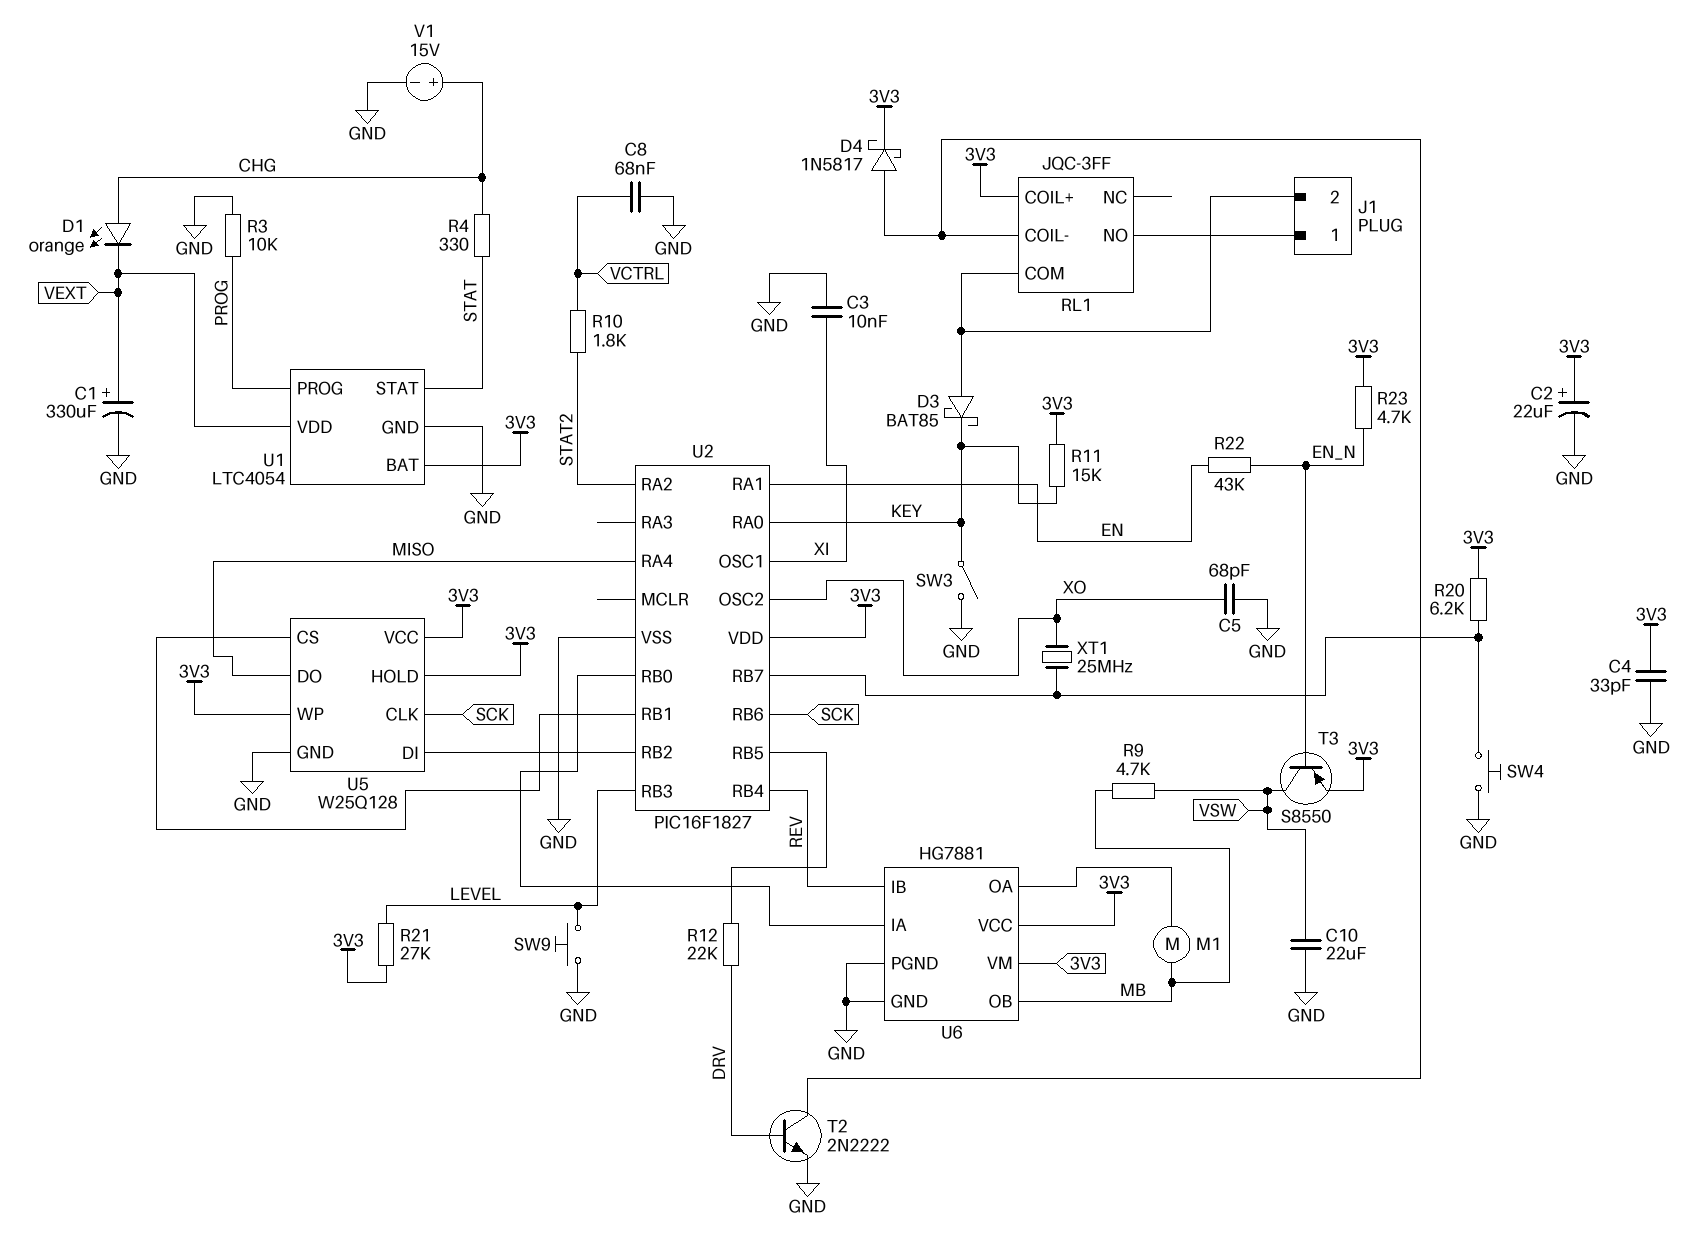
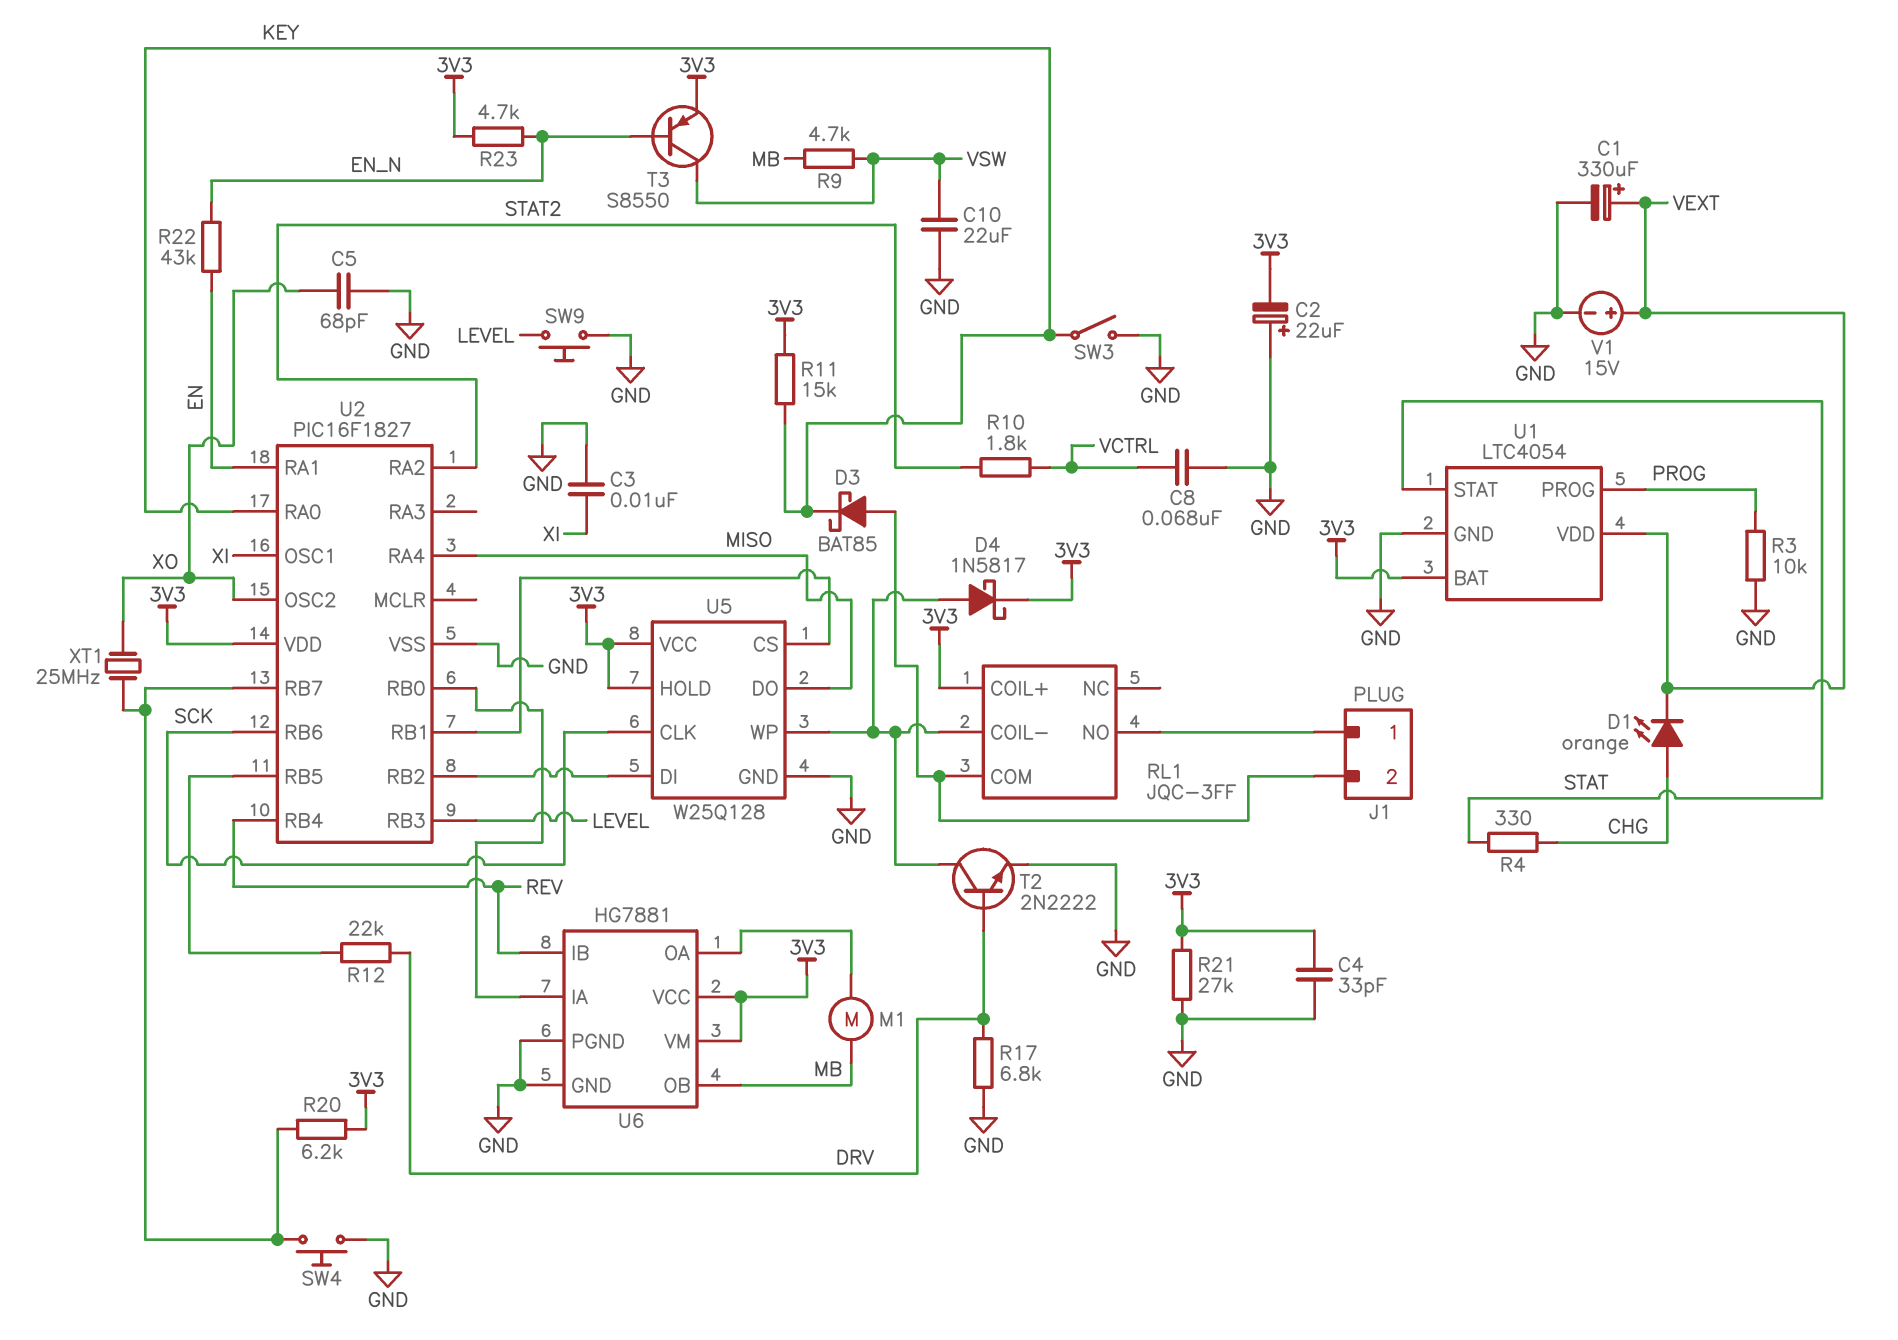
C2: 22uF (plus 3V3, minus GND) -> 22uF (plus GND, minus 3V3)
R17: none -> 6.8k (DRV, GND)
R21: 27k (3V3, LEVEL) -> 27k (3V3, GND)
U5 pin WP: 3V3 -> RL1/COIL-
V1: 15V (plus CHG, minus GND) -> 15V (plus VEXT, minus GND)

